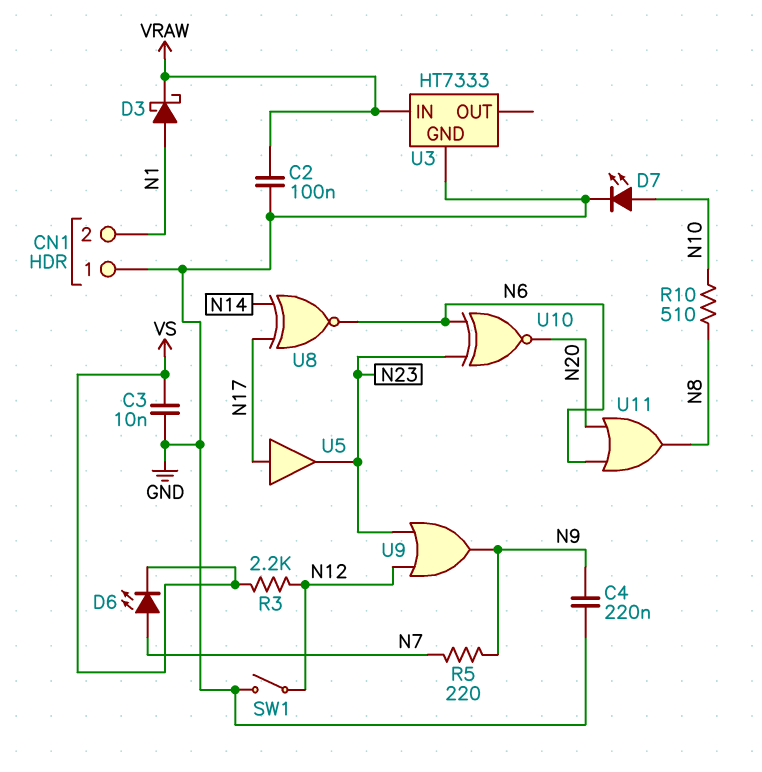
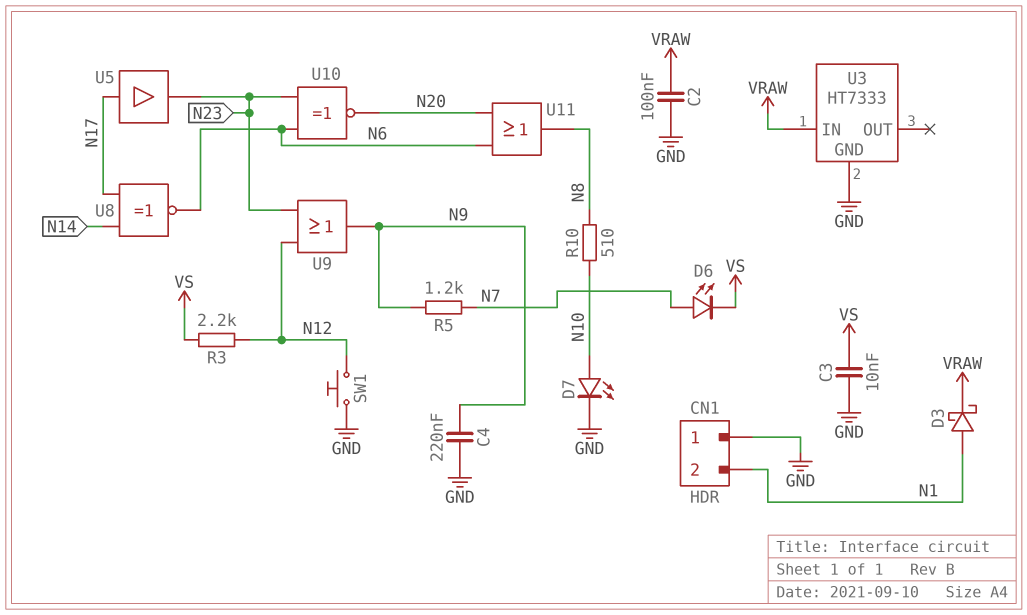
R5: 220 (N7, N9) -> 1.2k (N7, N9)
SW1: switch (GND, N12) -> button (GND, N12)

